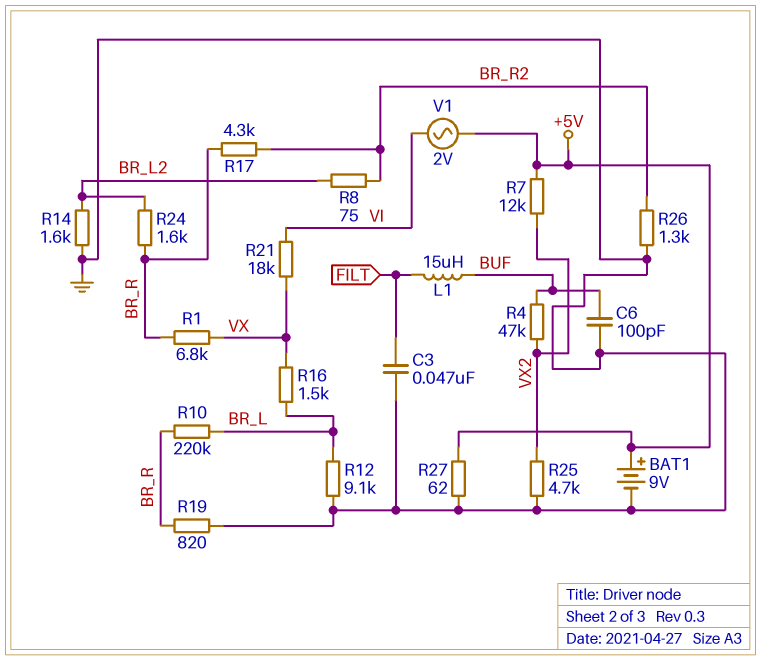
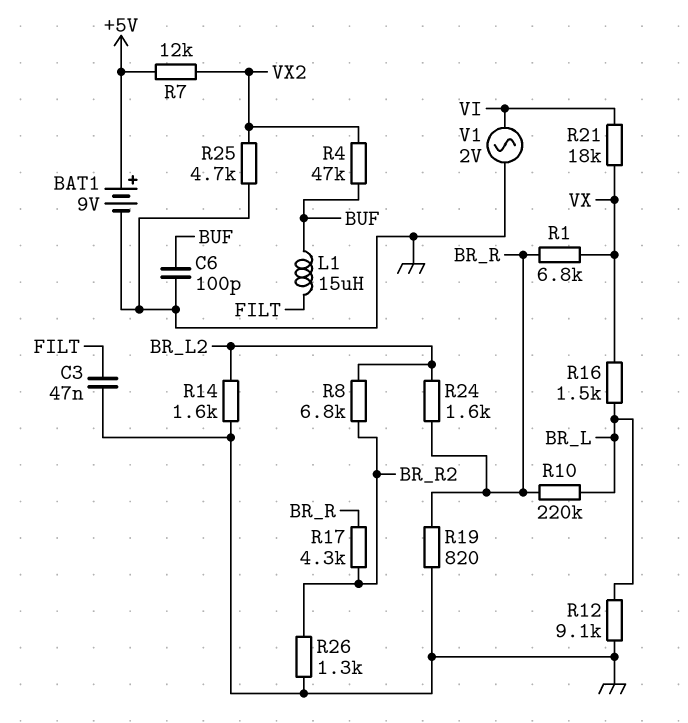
R8: 75 (BR_L2, BR_R2) -> 6.8k (BR_L2, BR_R2)
R27: 62 (+5V, GND) -> none
V1: AC 2V (+5V, VI) -> AC 2V (GND, VI)

